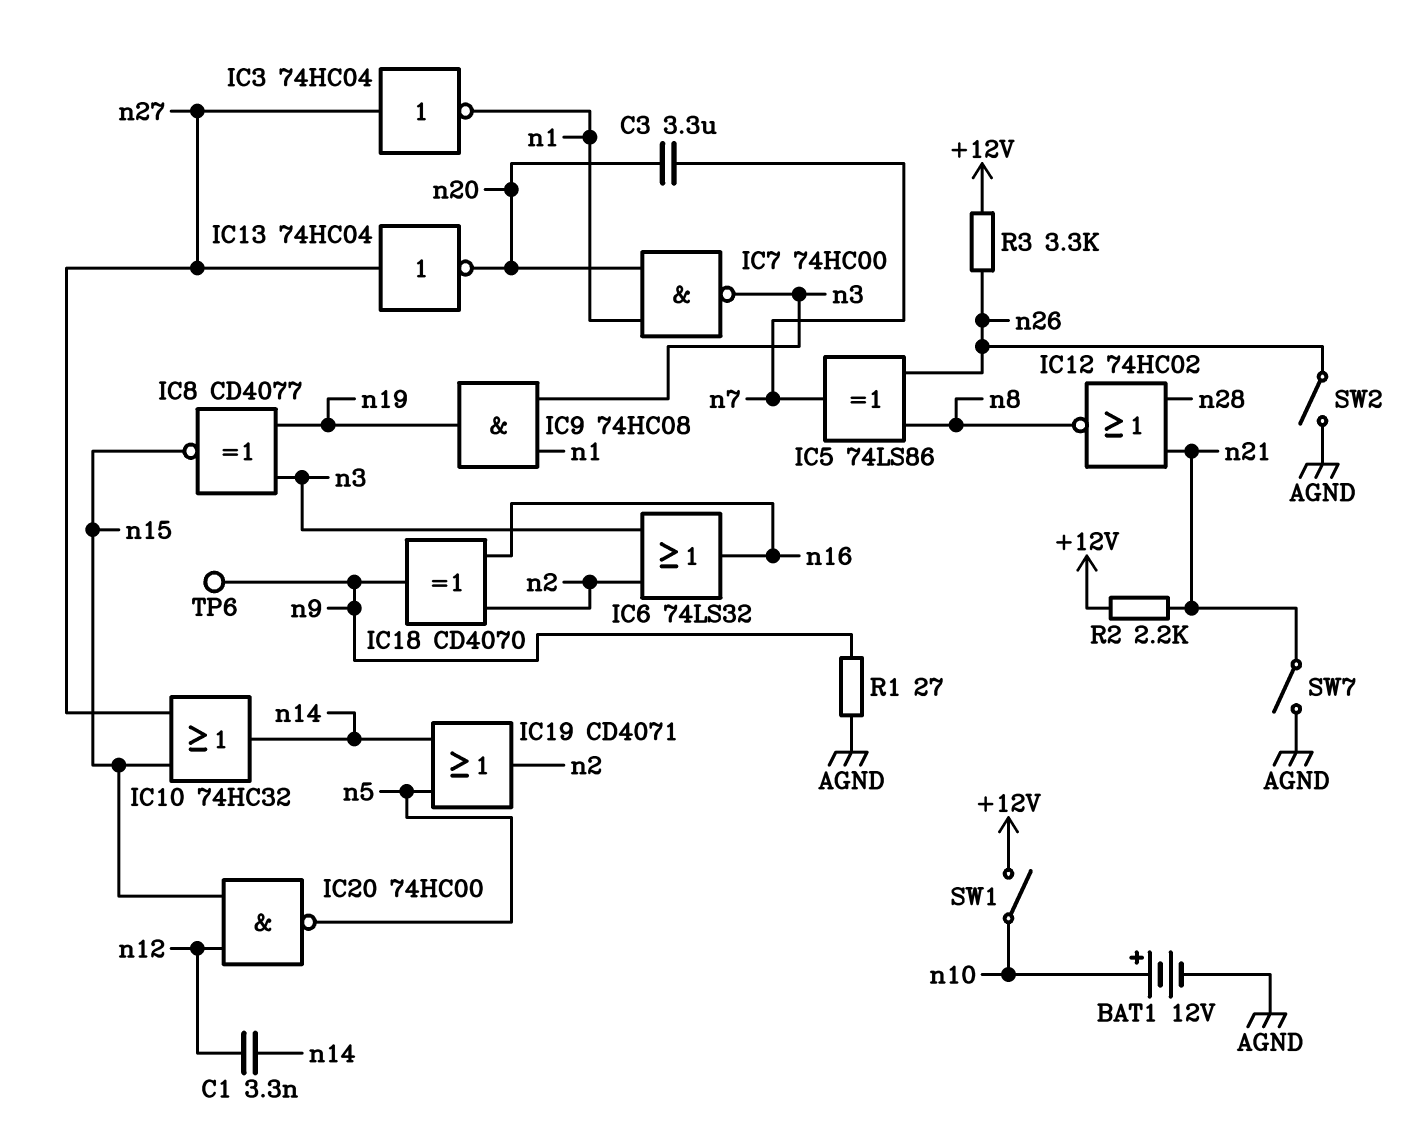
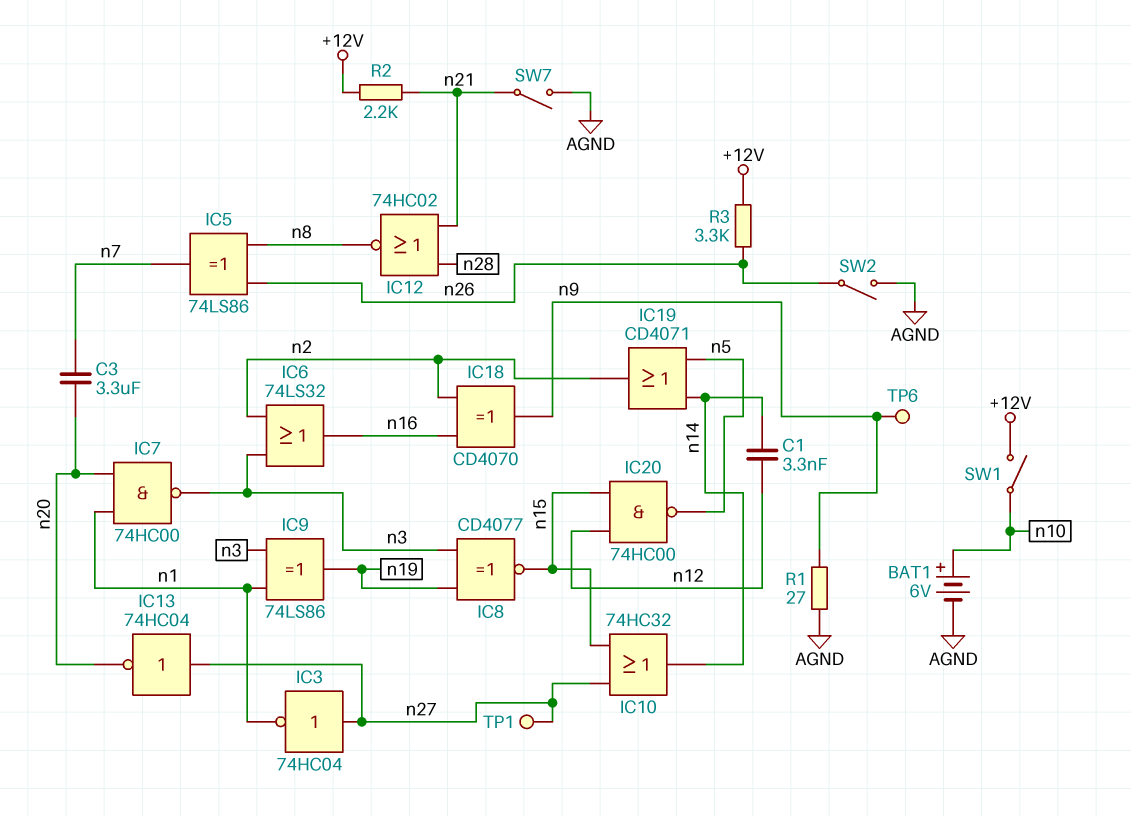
BAT1: 12V (plus n10, minus AGND) -> 6V (plus n10, minus AGND)
IC9: AND 74HC08 (in n1, in n3, out n19) -> XOR 74LS86 (in n1, in n3, out n19)
TP1: none -> test point (n27)

